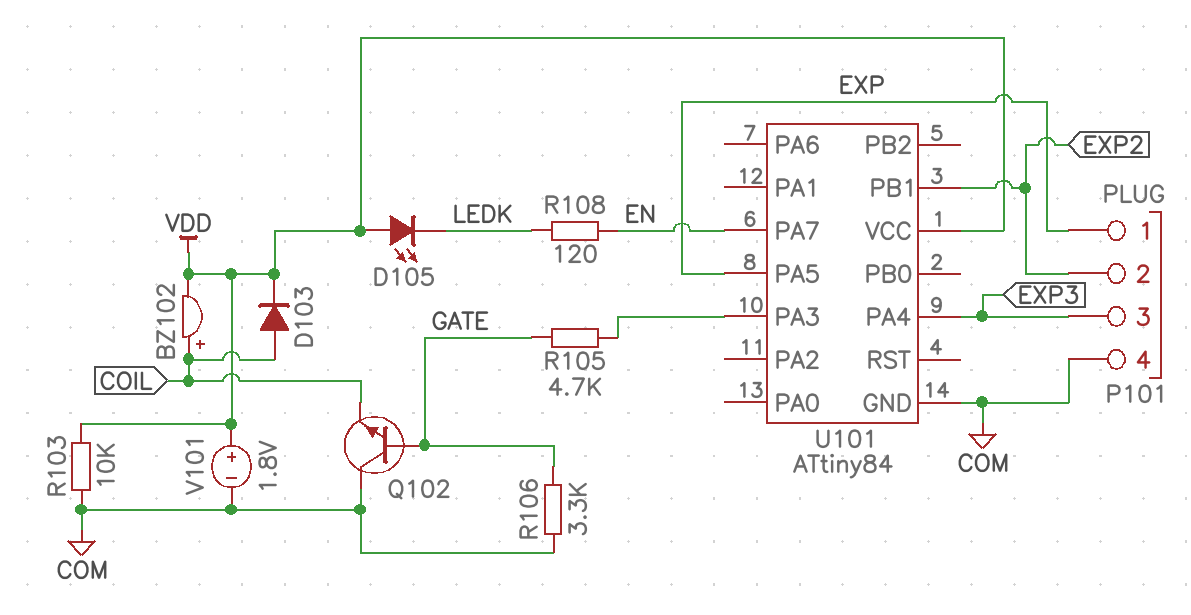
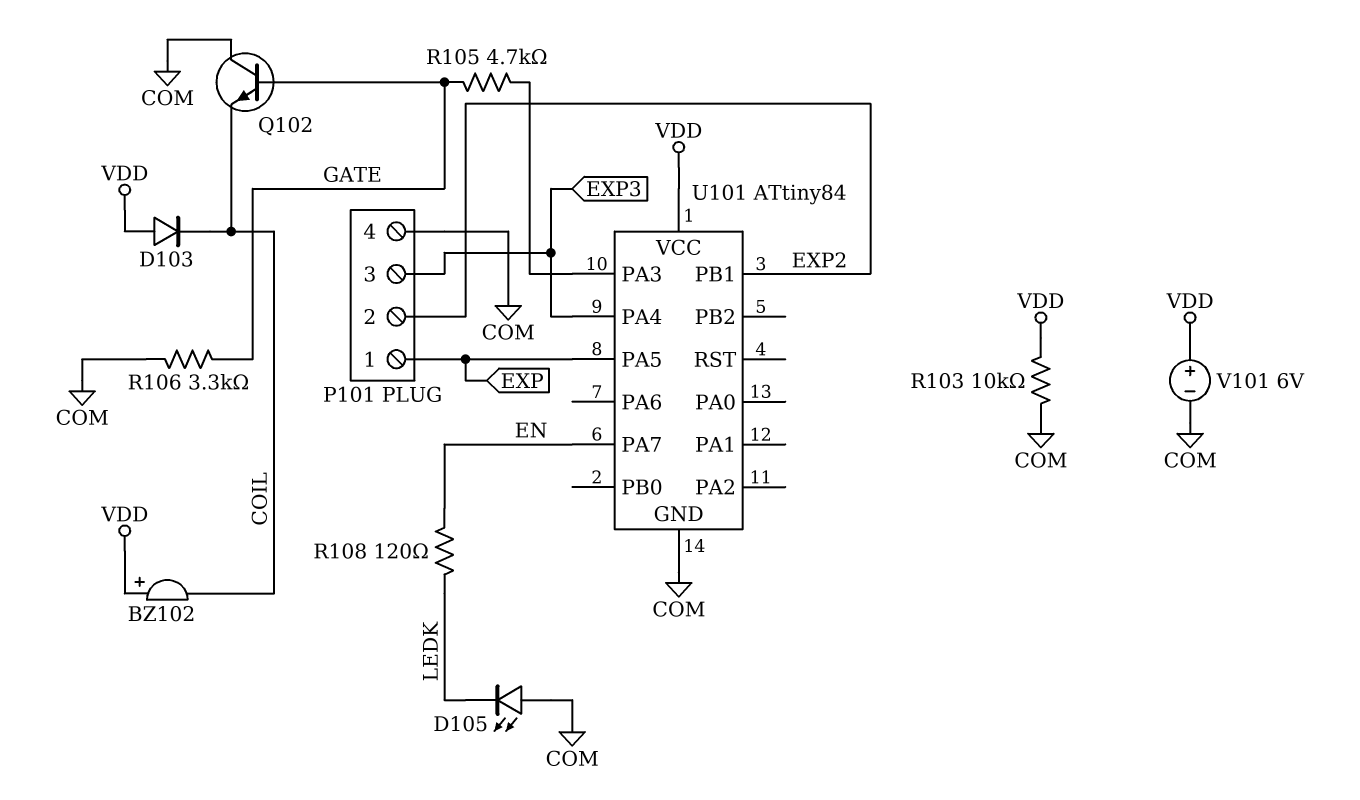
BZ102: buzzer (plus COIL, minus VDD) -> buzzer (plus VDD, minus COIL)
D103: diode (A COIL, K VDD) -> diode (A VDD, K COIL)
D105: LED (A VDD, K LEDK) -> LED (A COM, K LEDK)
V101: 1.8V (plus VDD, minus COM) -> 6V (plus VDD, minus COM)

